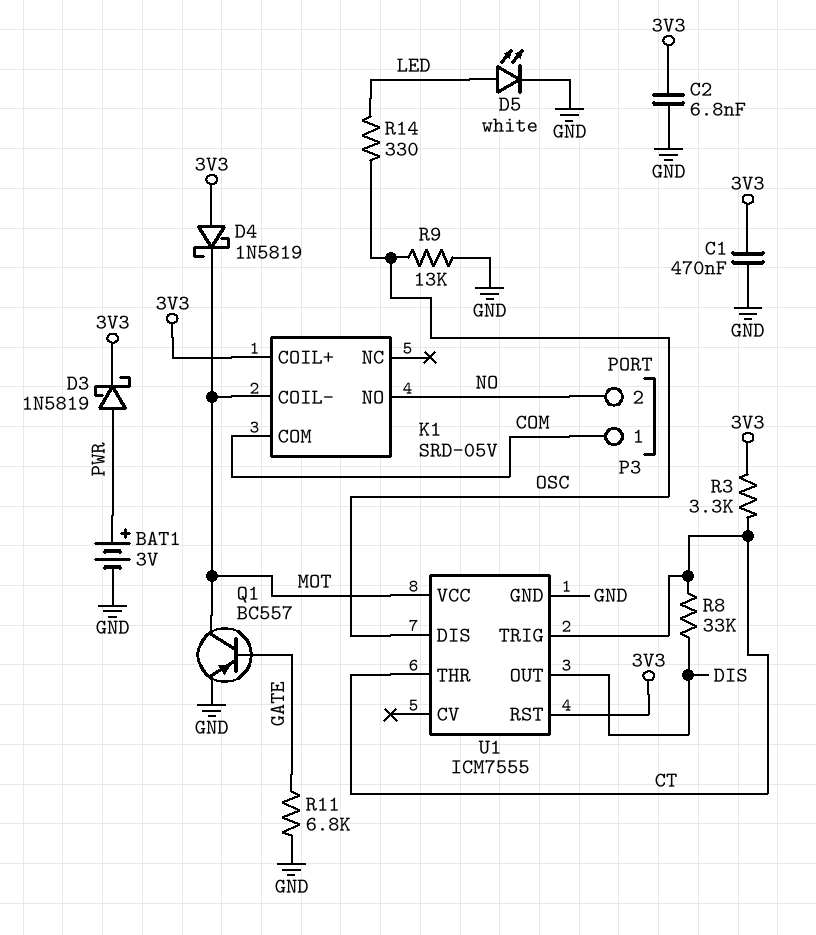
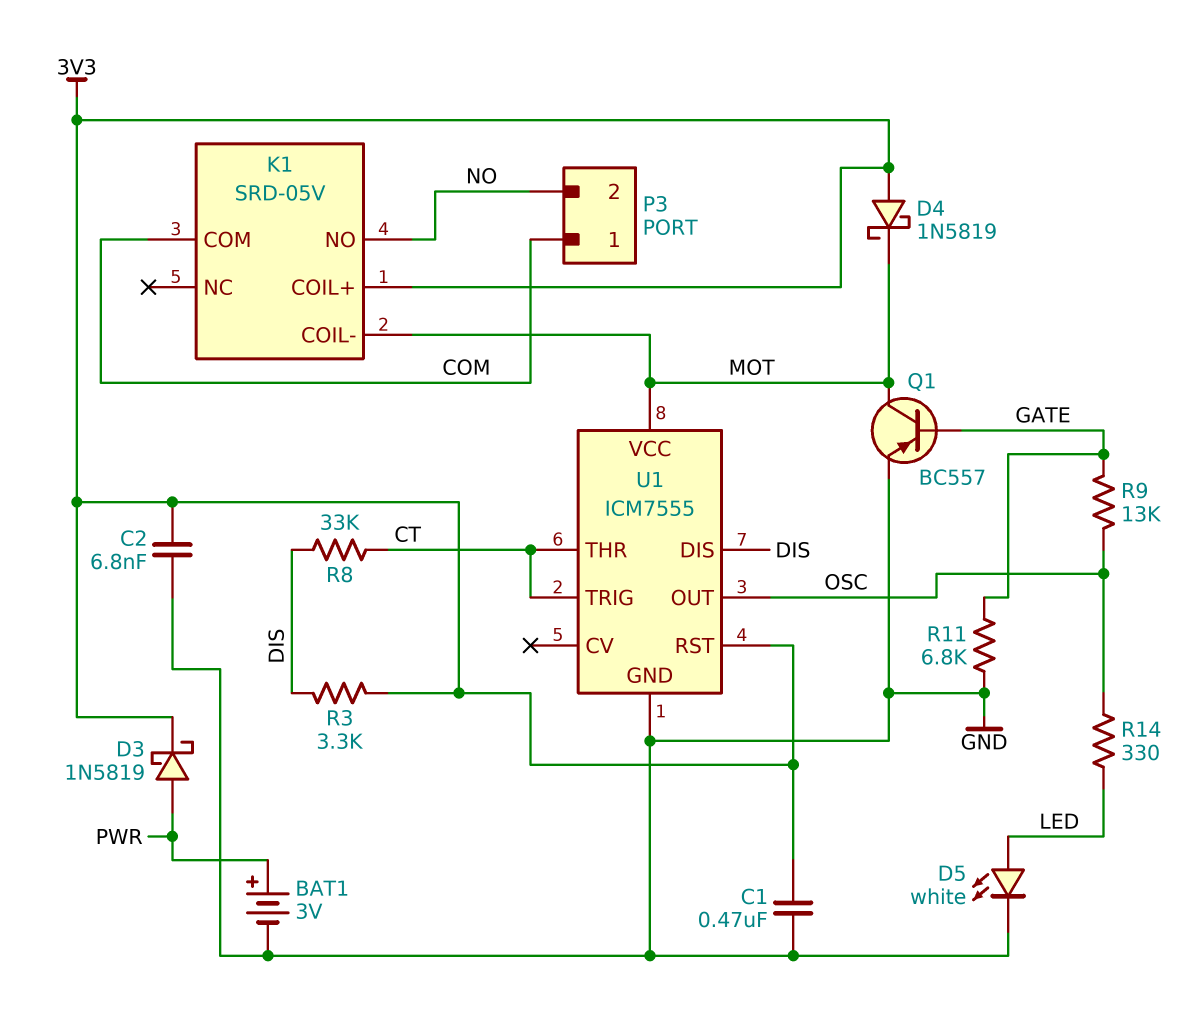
R3: 3.3k (3V3, CT) -> 3.3k (3V3, DIS)
R9: 13k (GND, OSC) -> 13k (GATE, OSC)
U1 pin DIS: OSC -> DIS
U1 pin OUT: DIS -> OSC

